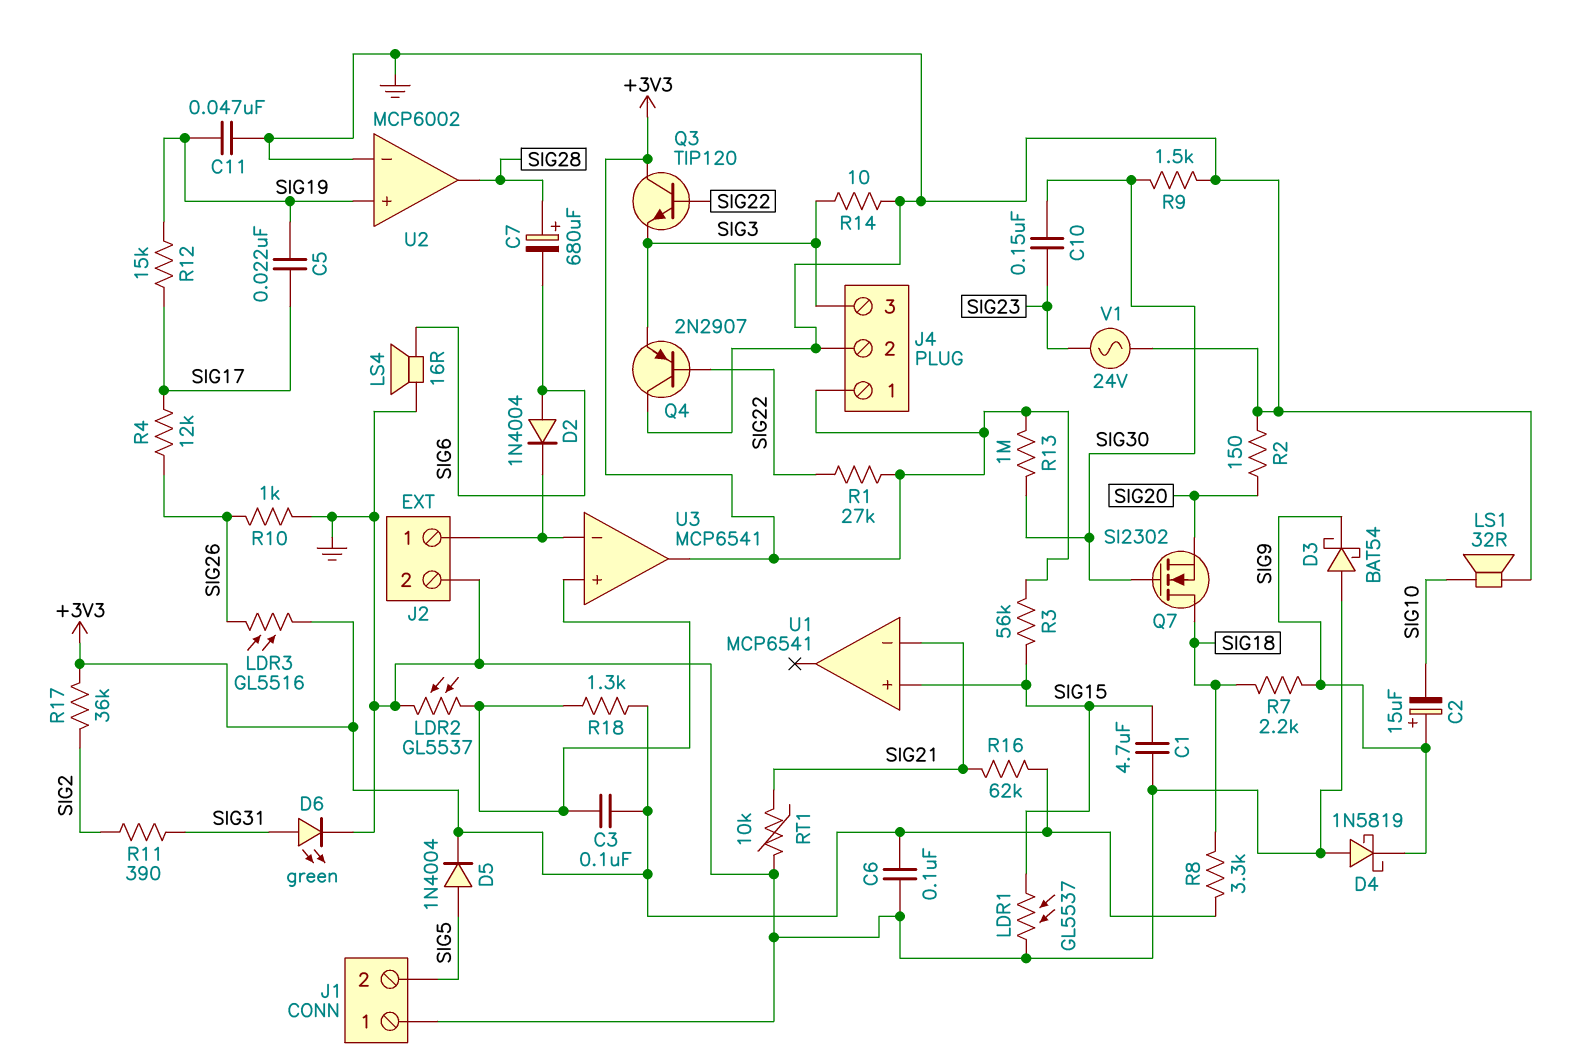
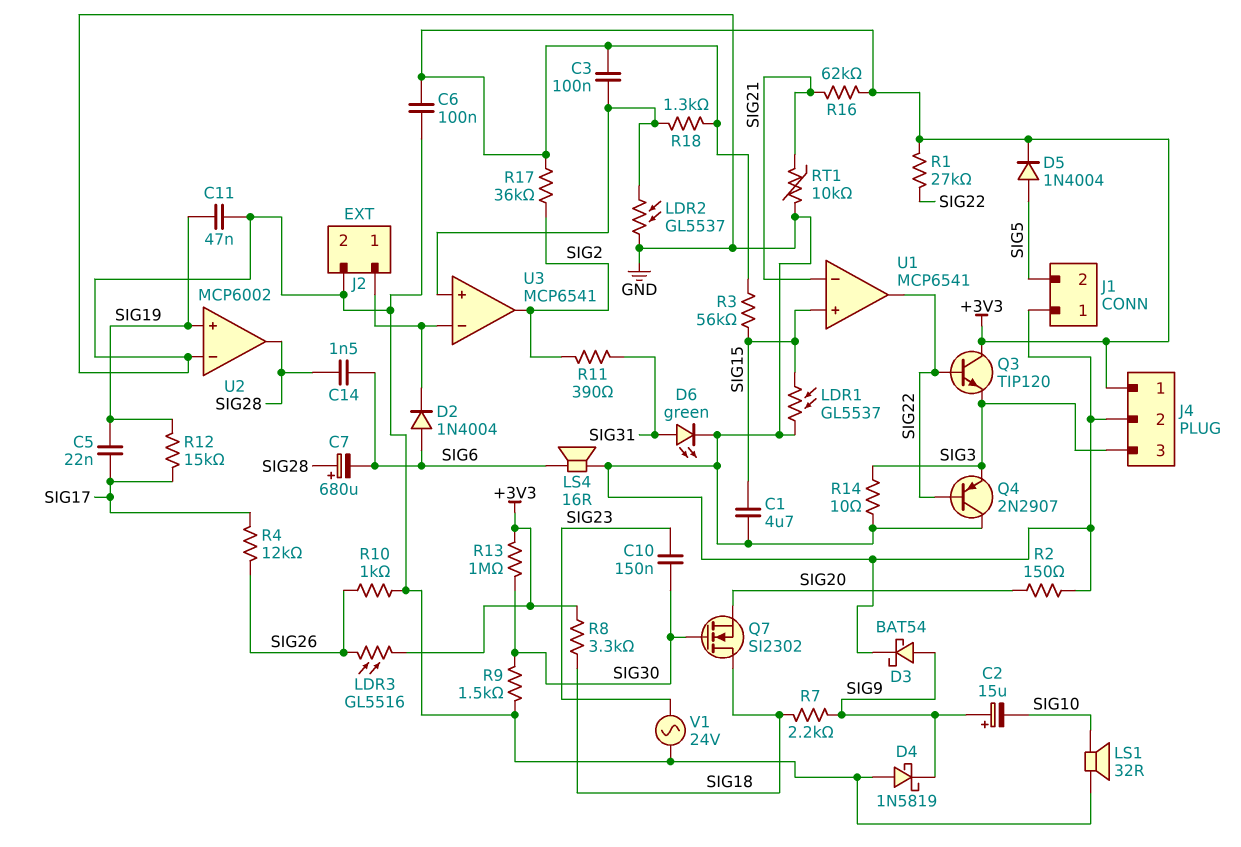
C14: none -> 1.5nF (SIG6, SIG28)
D3: schottky BAT54 (A GND, K SIG9) -> schottky BAT54 (A SIG9, K GND)
U1 pin out: none -> SIG22
U3 pin out: +3V3 -> SIG2

